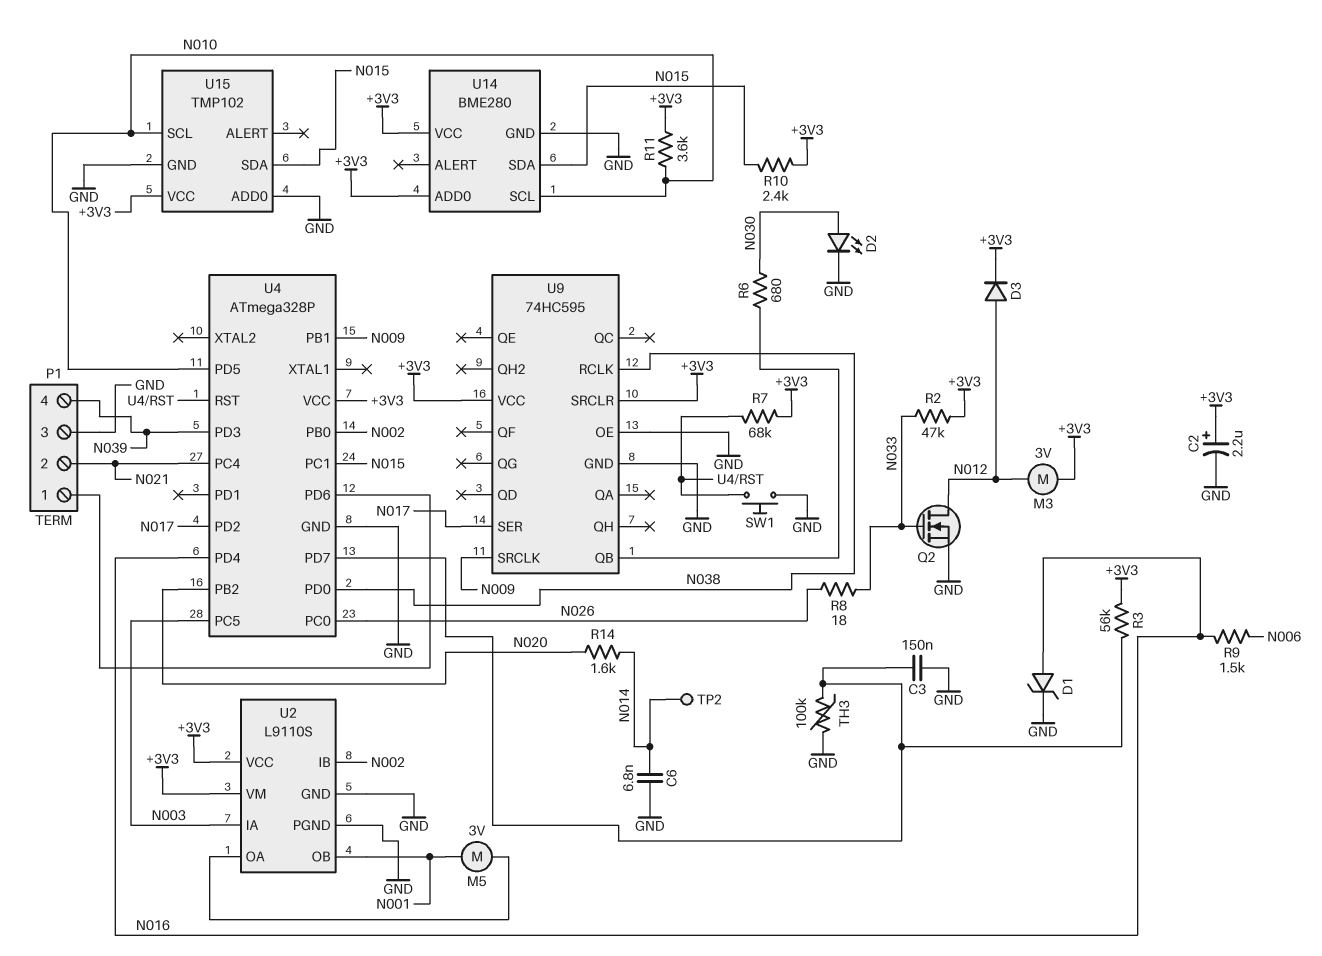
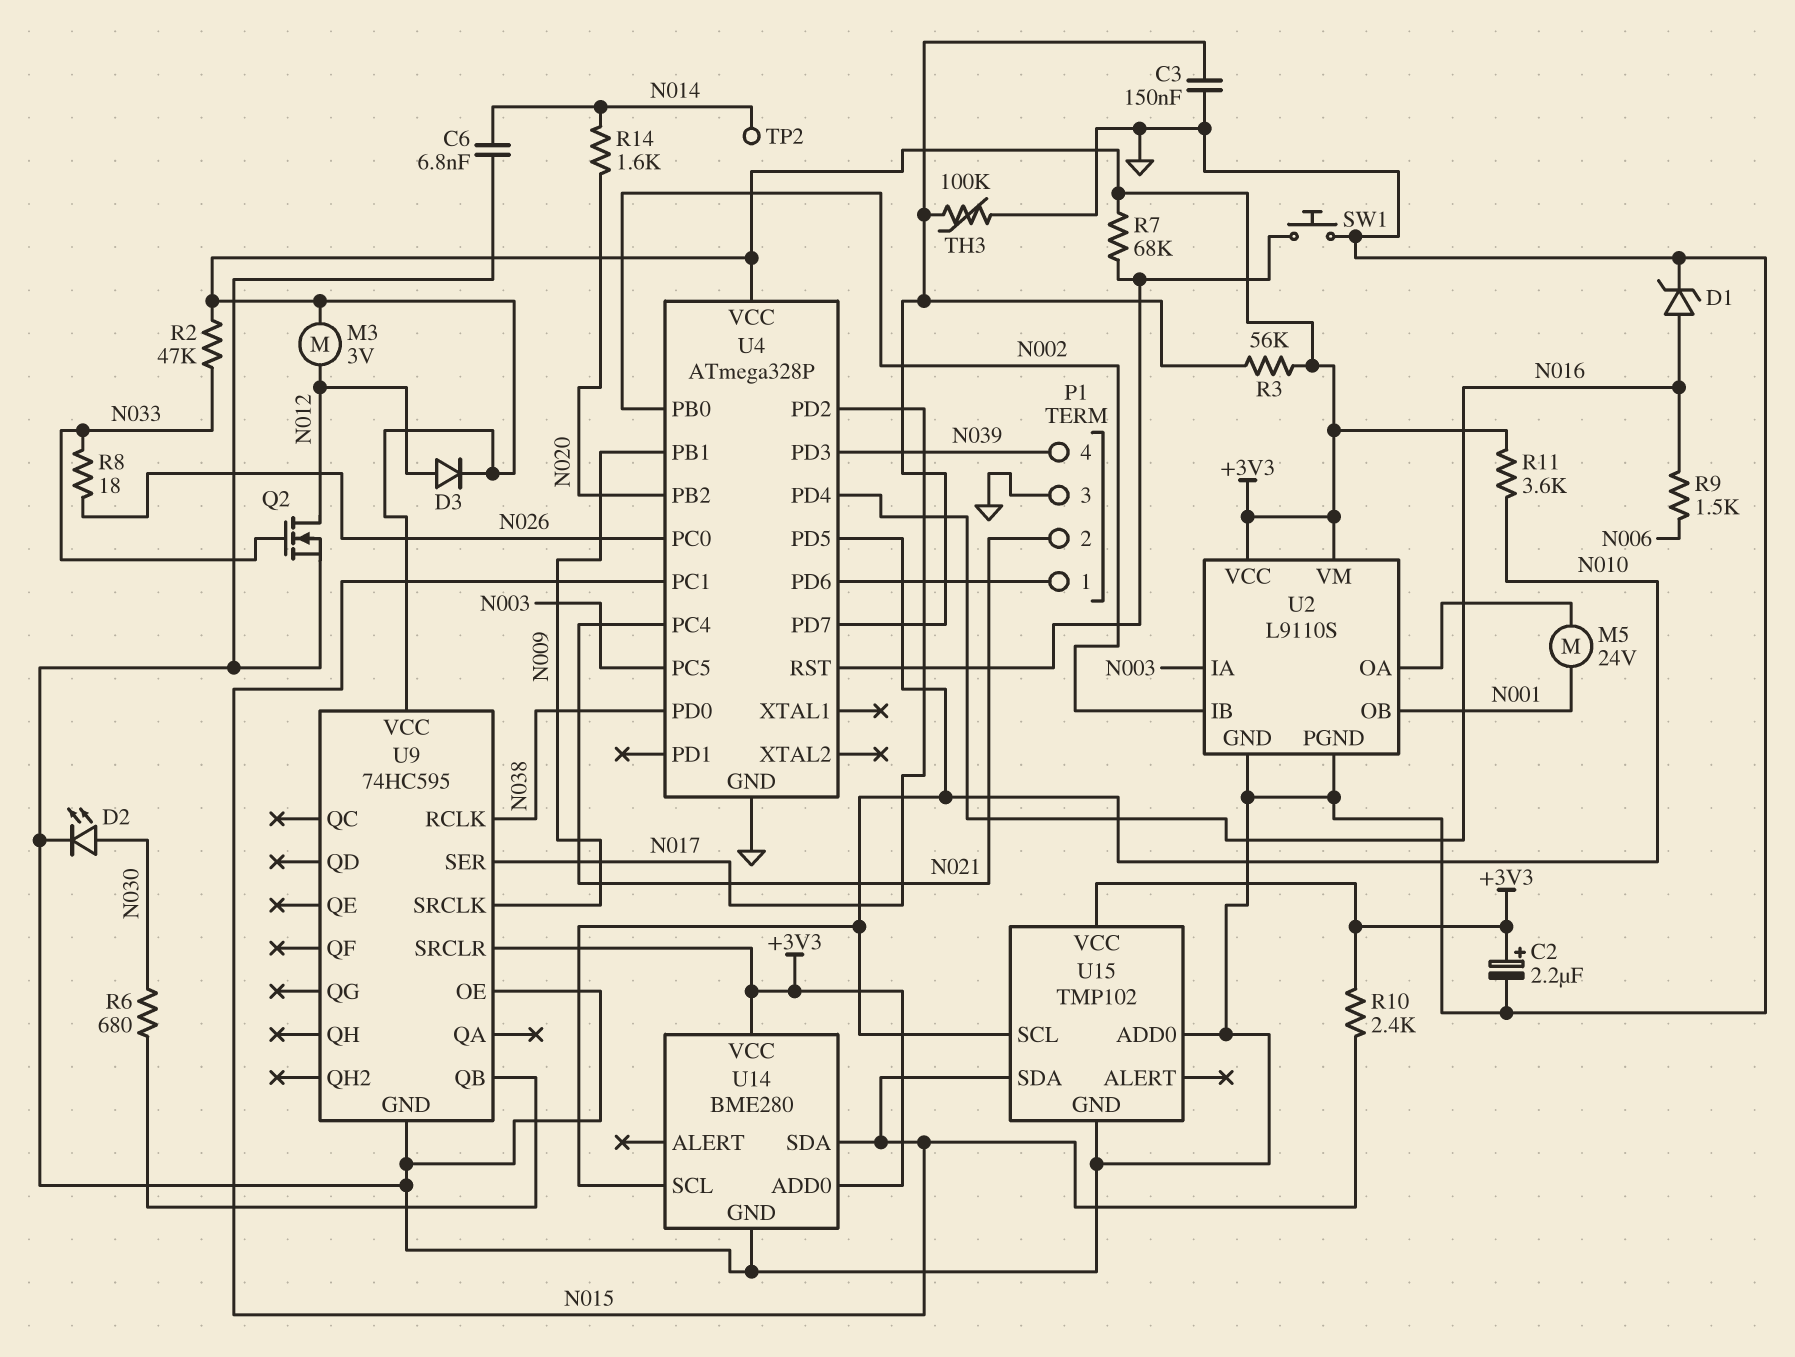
M5: motor 3V (N001, U2/OA) -> motor 24V (N001, U2/OA)

